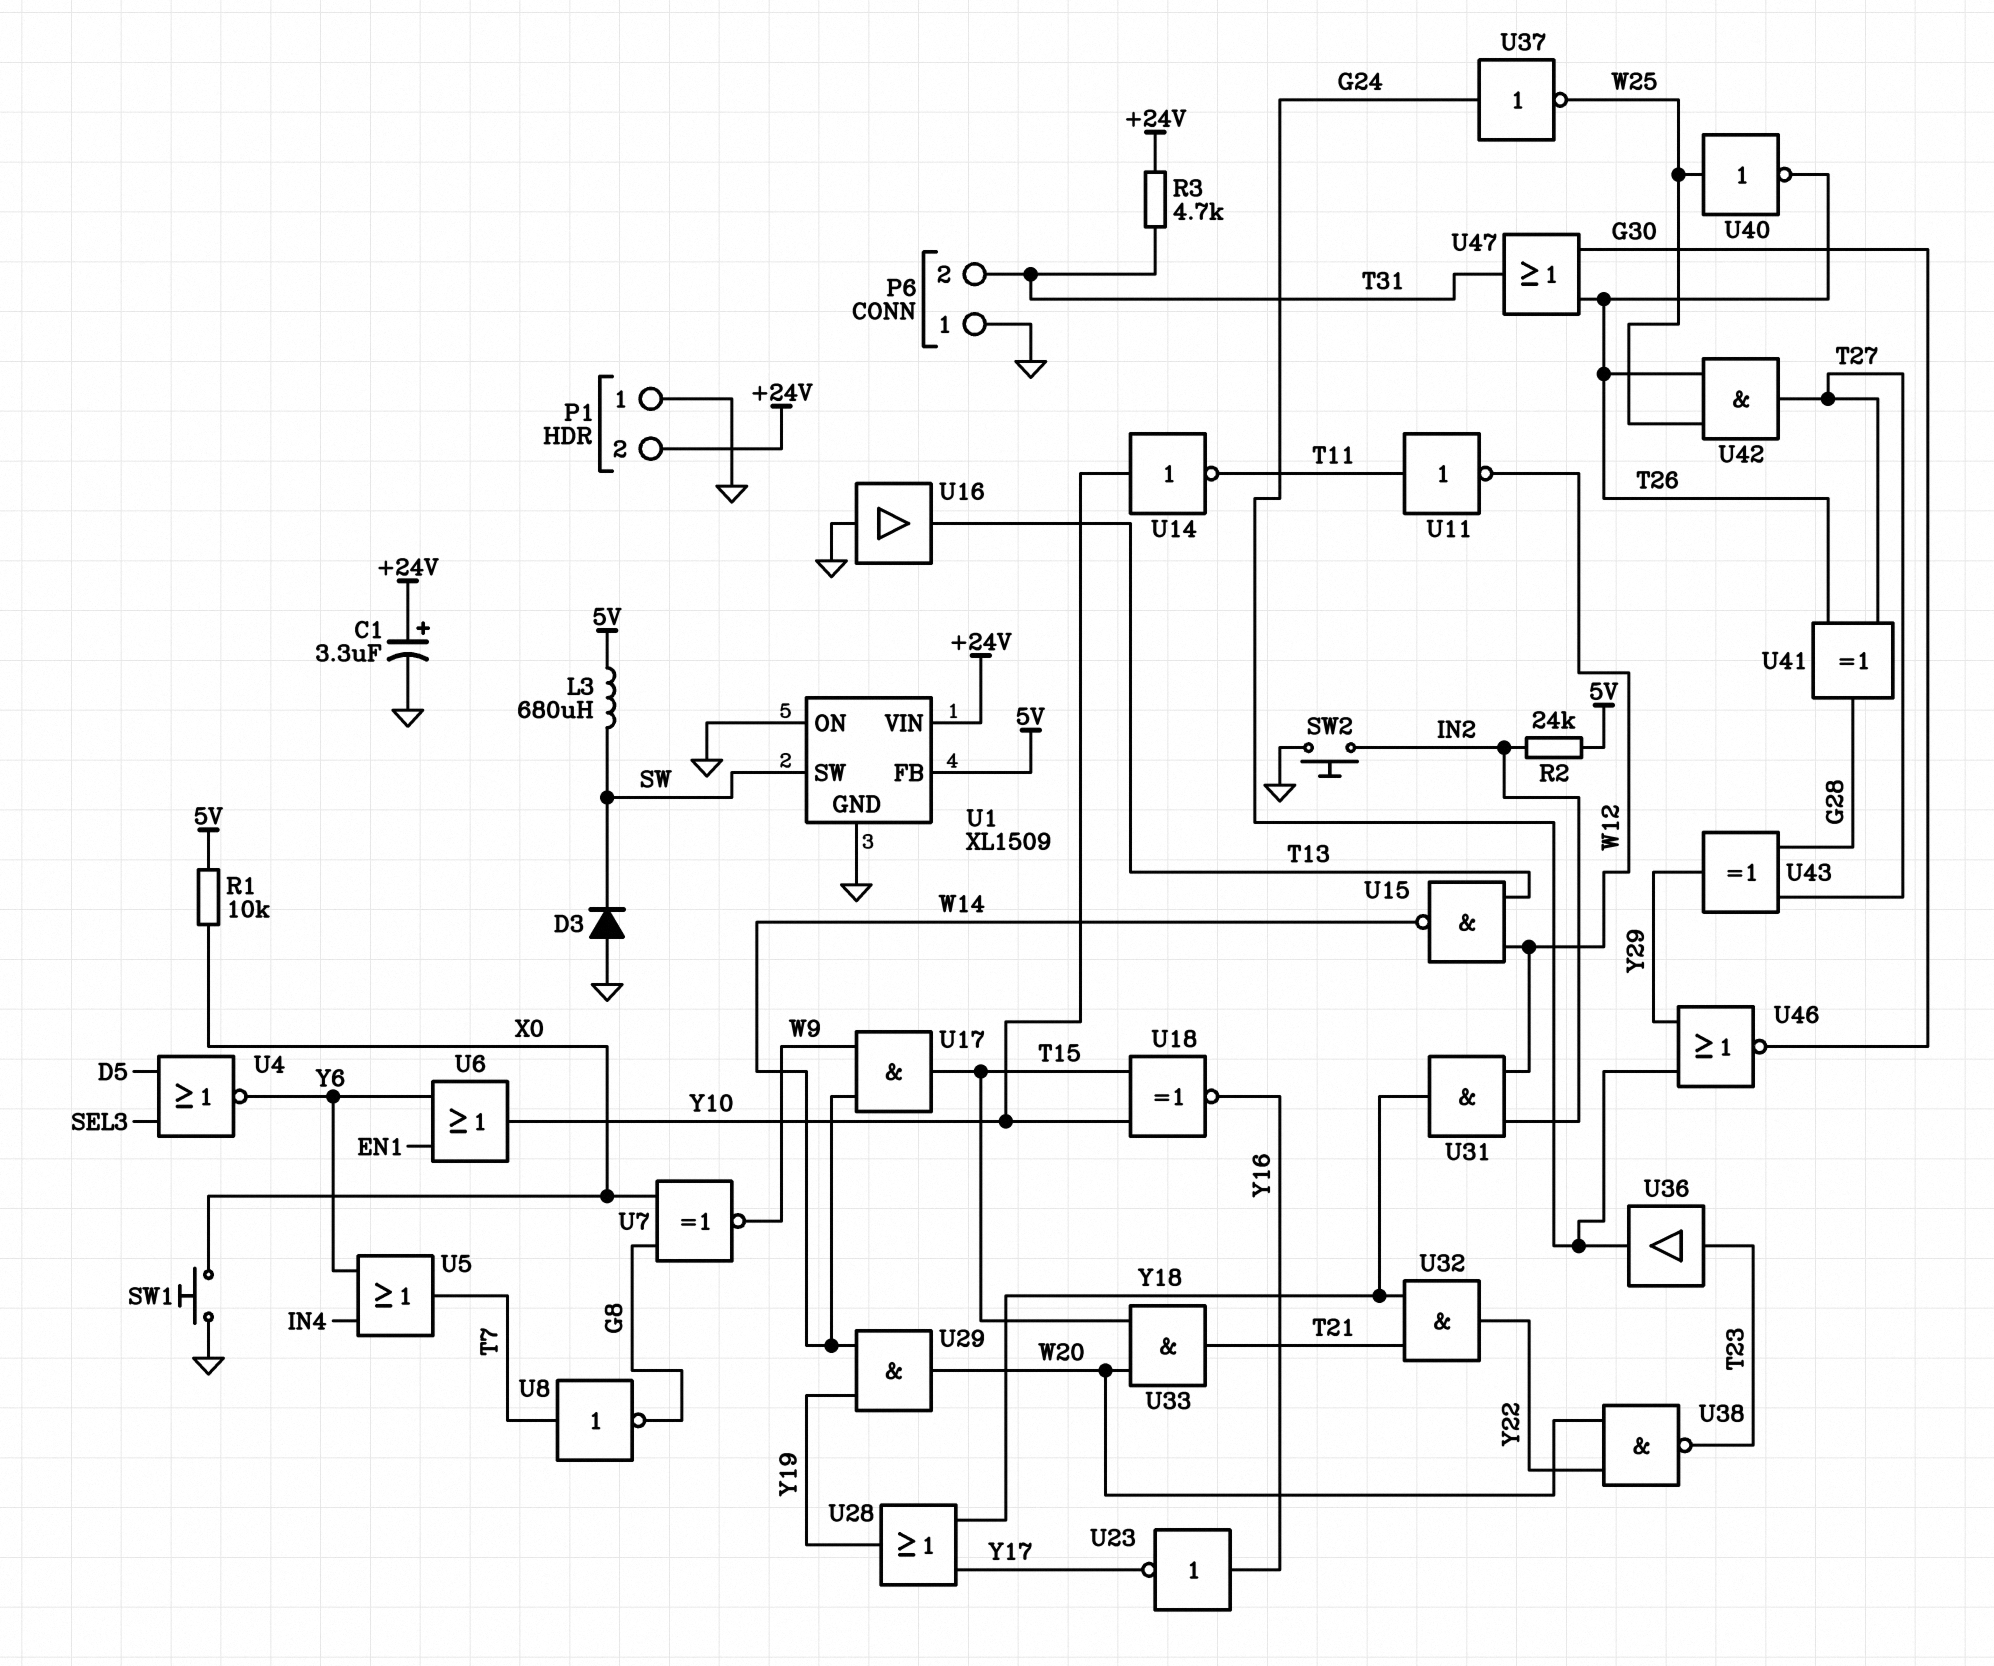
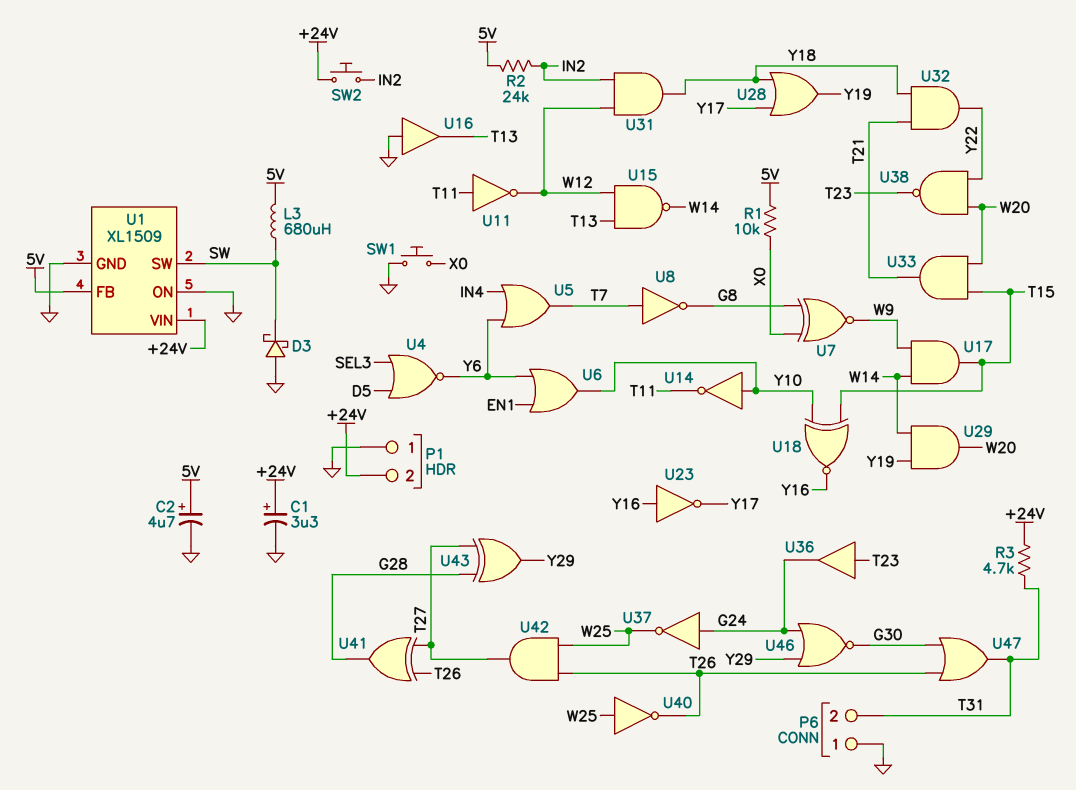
C2: none -> 4.7uF (plus 5V, minus GND)
D3: diode (A GND, K SW) -> schottky (A GND, K SW)
SW2: button (GND, IN2) -> button (+24V, IN2)

